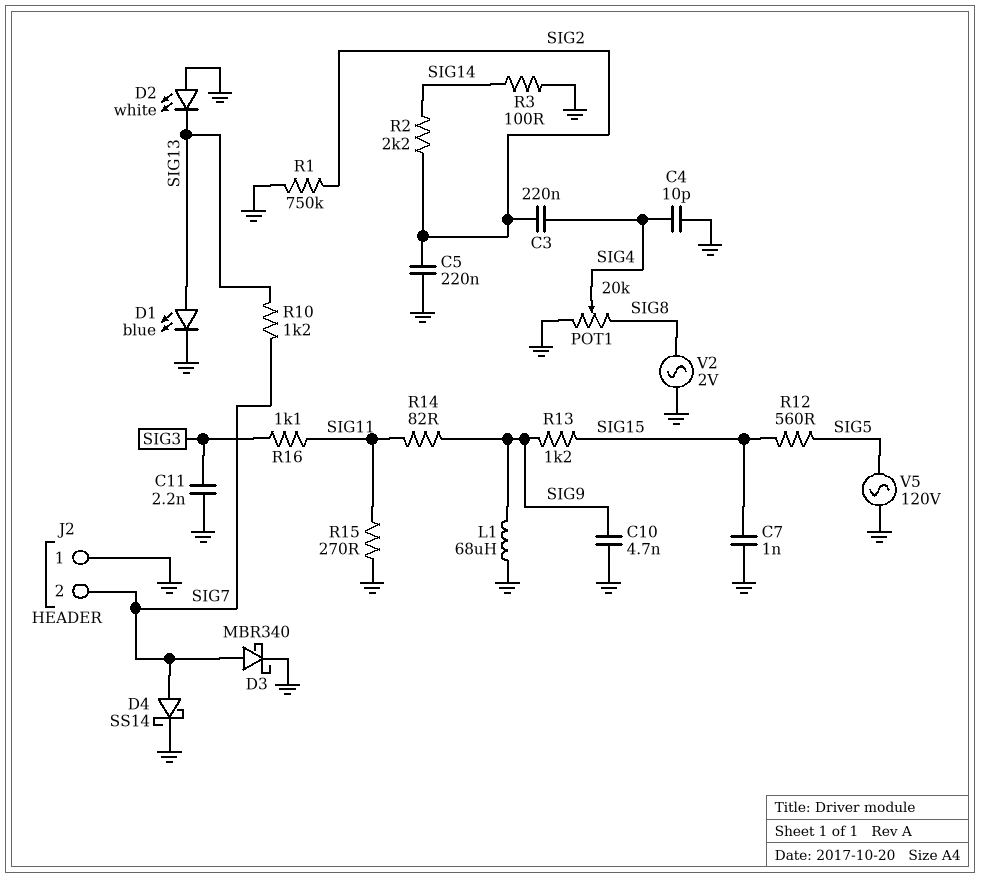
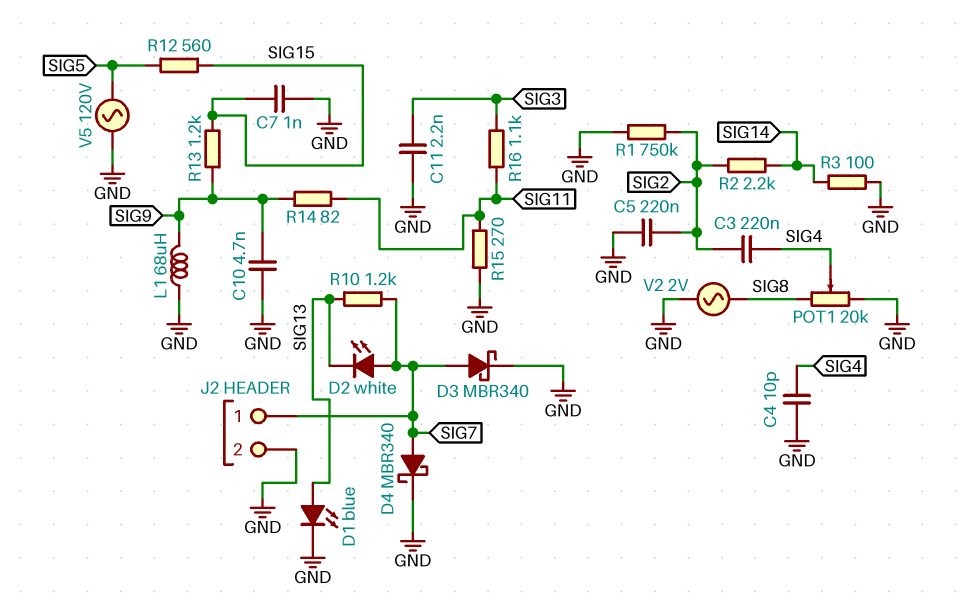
D2: LED white (A GND, K SIG13) -> LED white (A SIG7, K SIG13)
D4: schottky SS14 (A SIG7, K GND) -> schottky MBR340 (A SIG7, K GND)
J2 pin 1: GND -> SIG7
J2 pin 2: SIG7 -> GND

